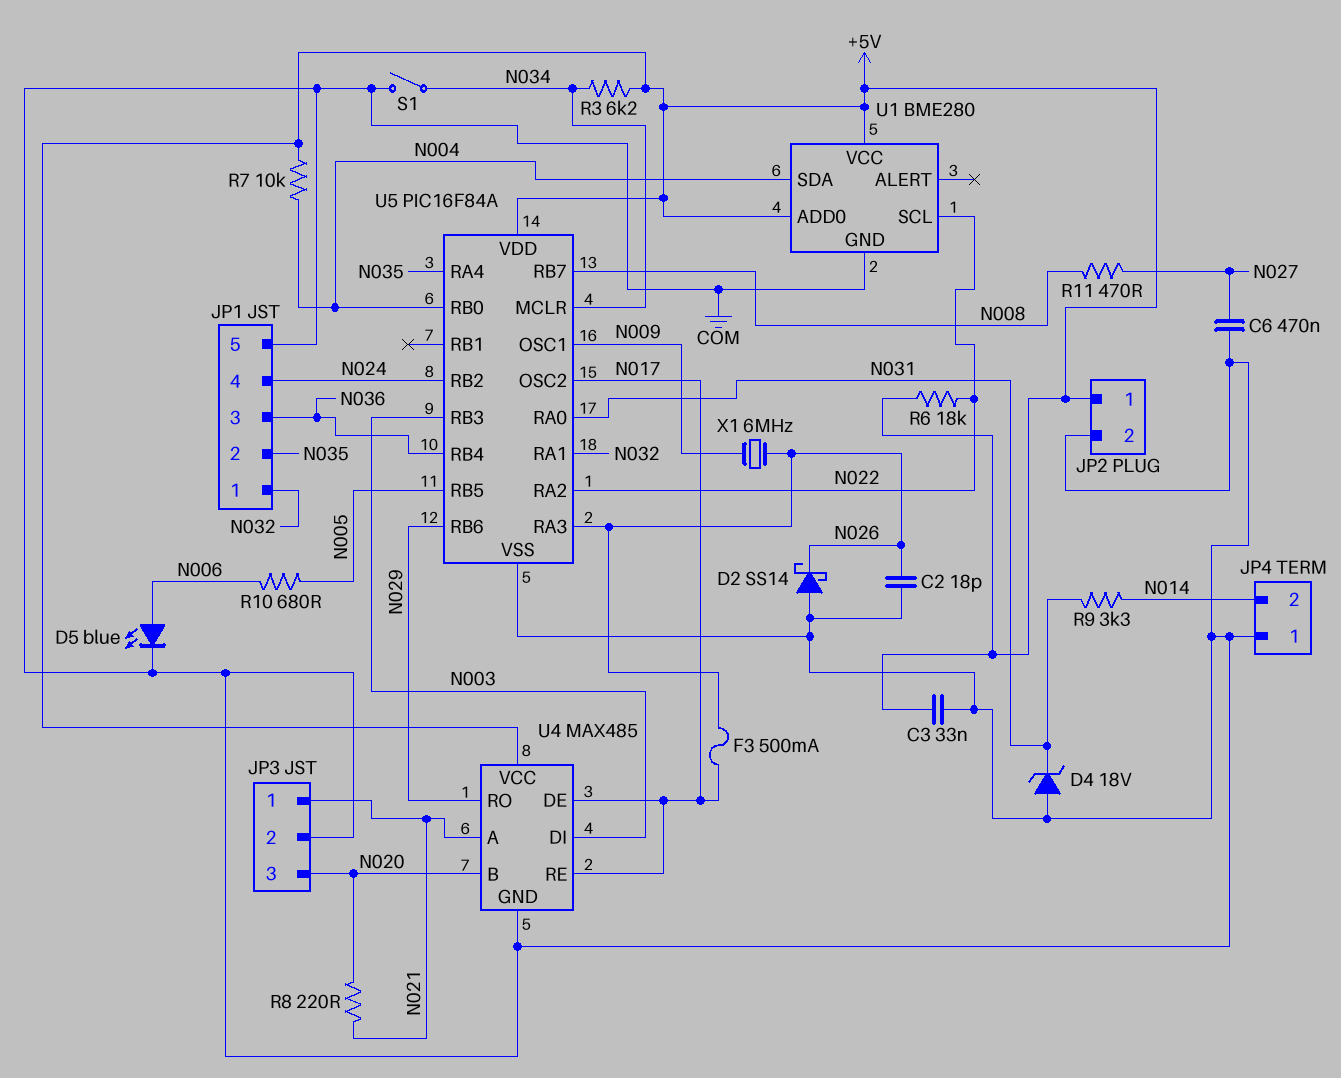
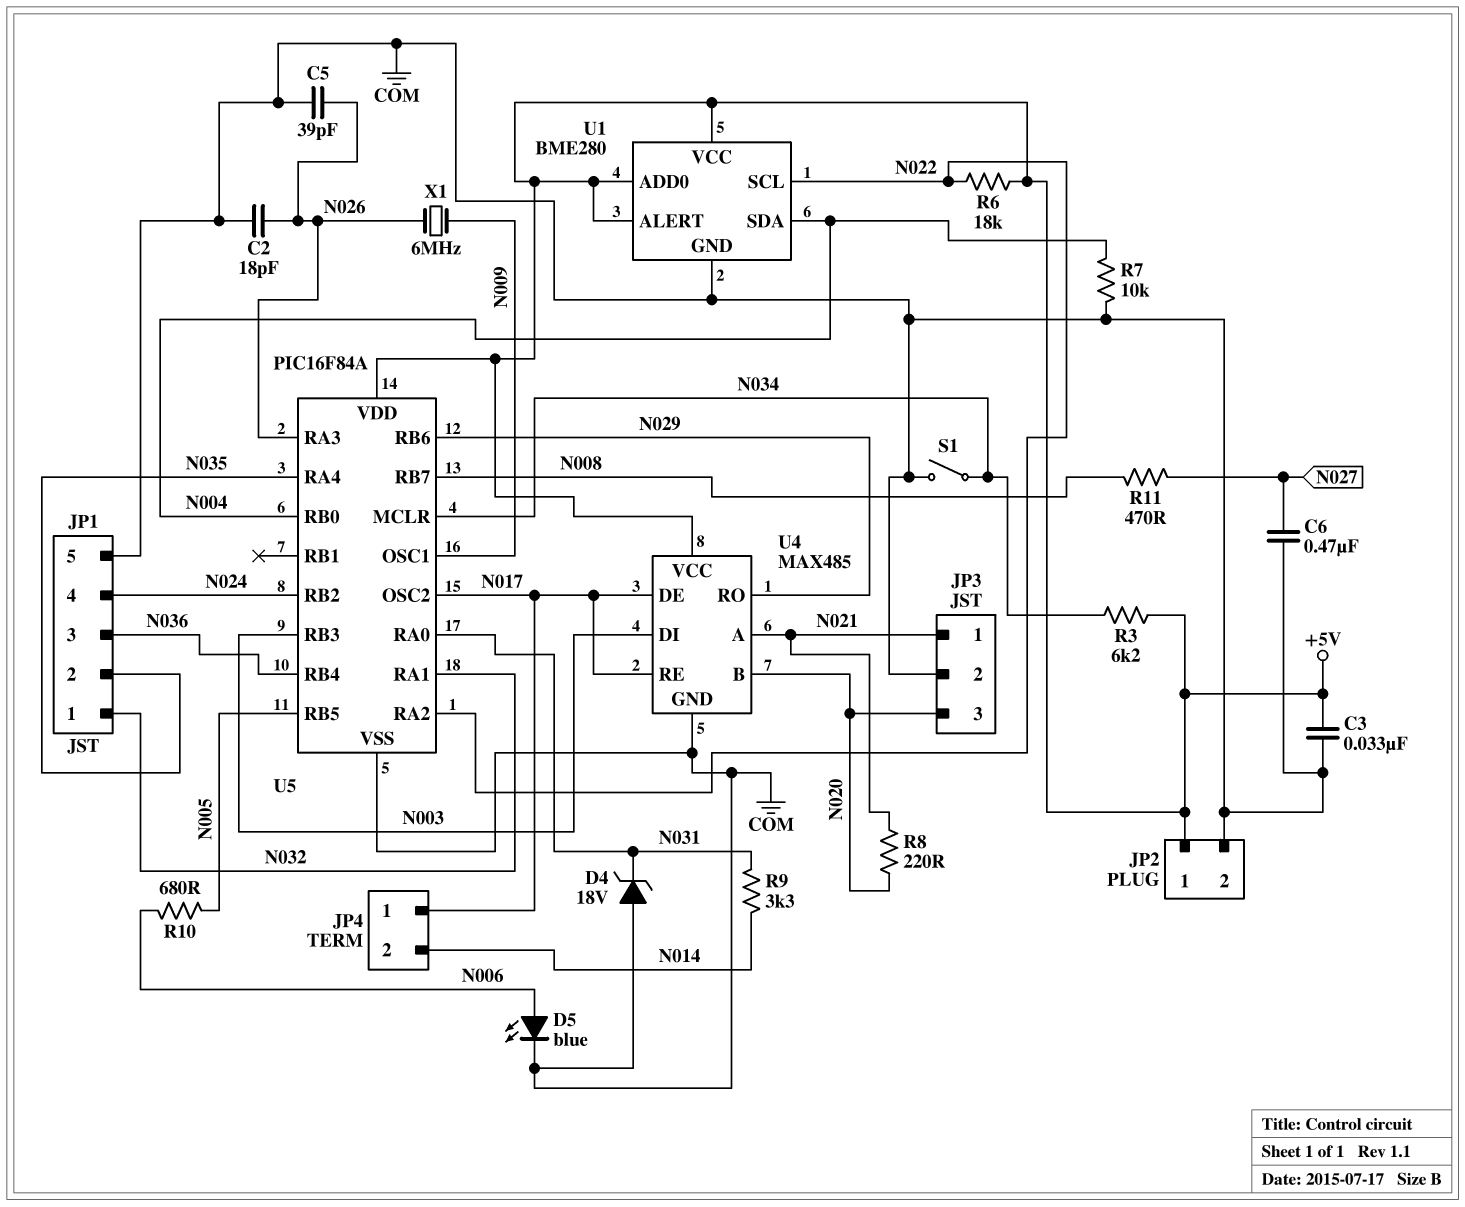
C5: none -> 39pF (COM, N026)
D2: schottky SS14 (A COM, K N026) -> none
F3: 500mA (N017, N026) -> none
JP4 pin 1: COM -> N017
R7: 10k (+5V, N004) -> 10k (COM, N004)
U1 pin ALERT: none -> +5V

